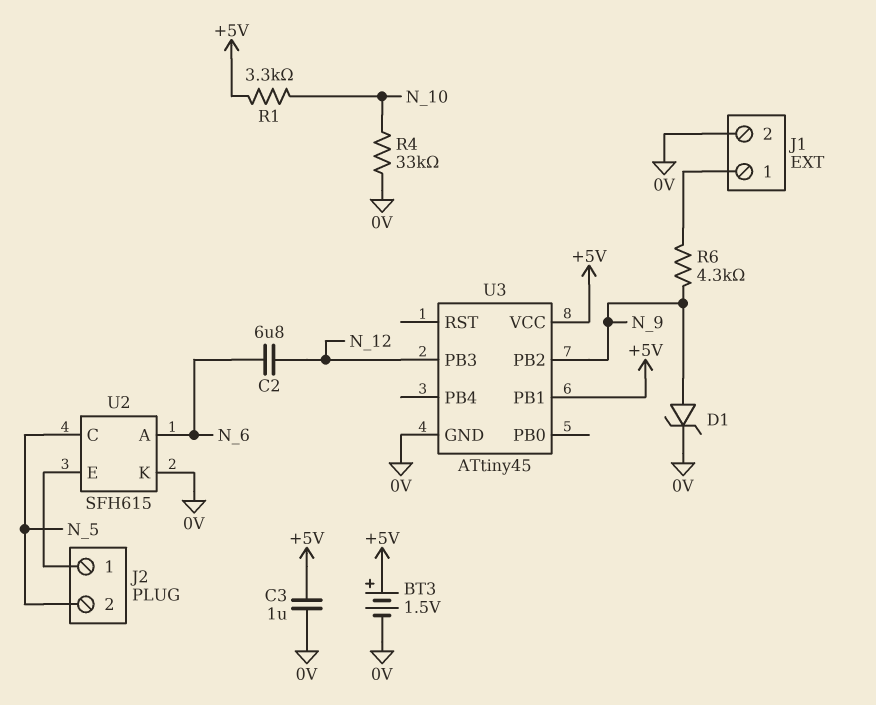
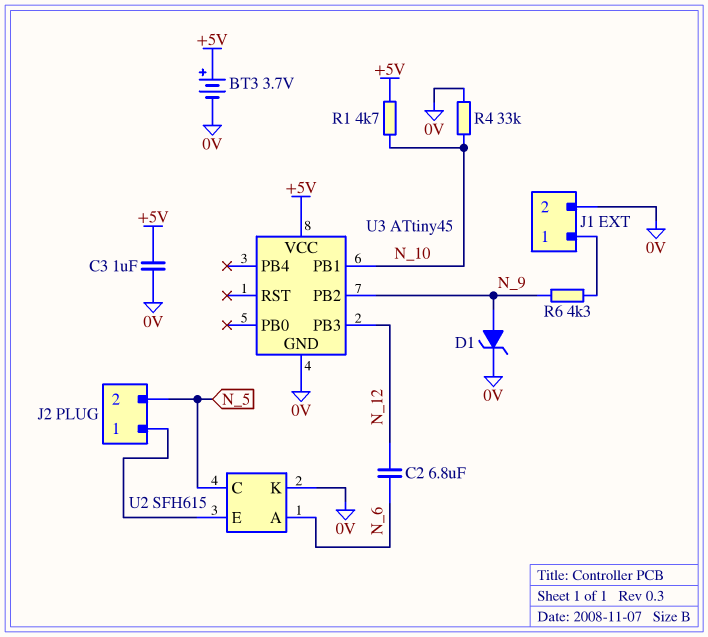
BT3: 1.5V (plus +5V, minus 0V) -> 3.7V (plus +5V, minus 0V)
R1: 3.3k (+5V, N_10) -> 4.7k (+5V, N_10)
U3 pin PB1: +5V -> N_10

